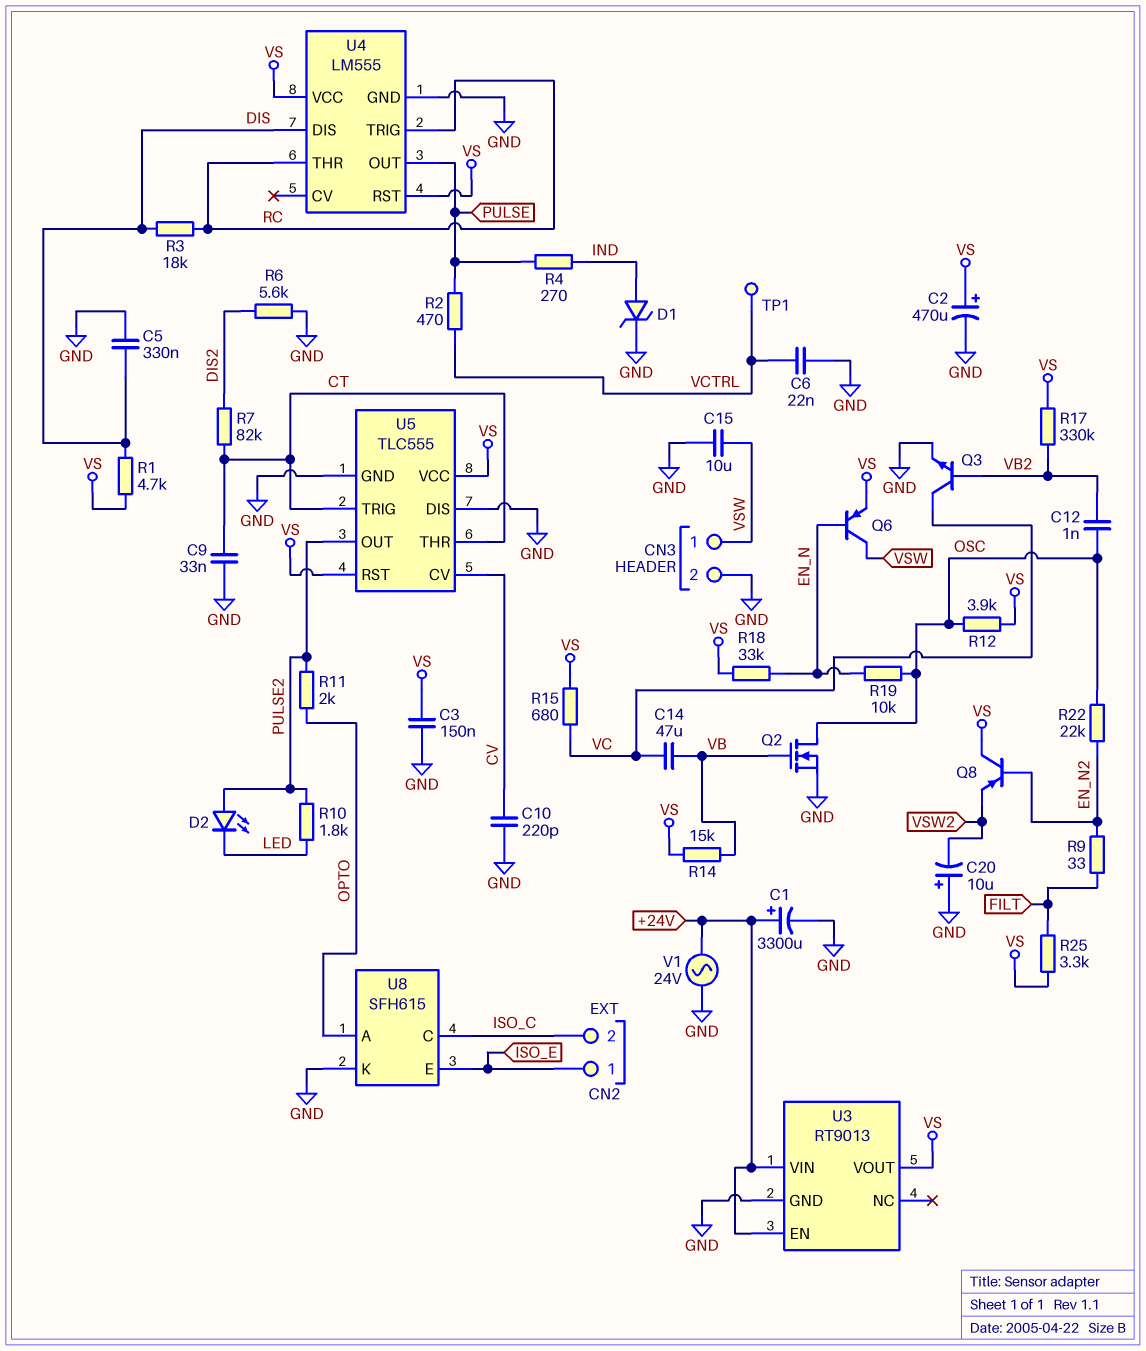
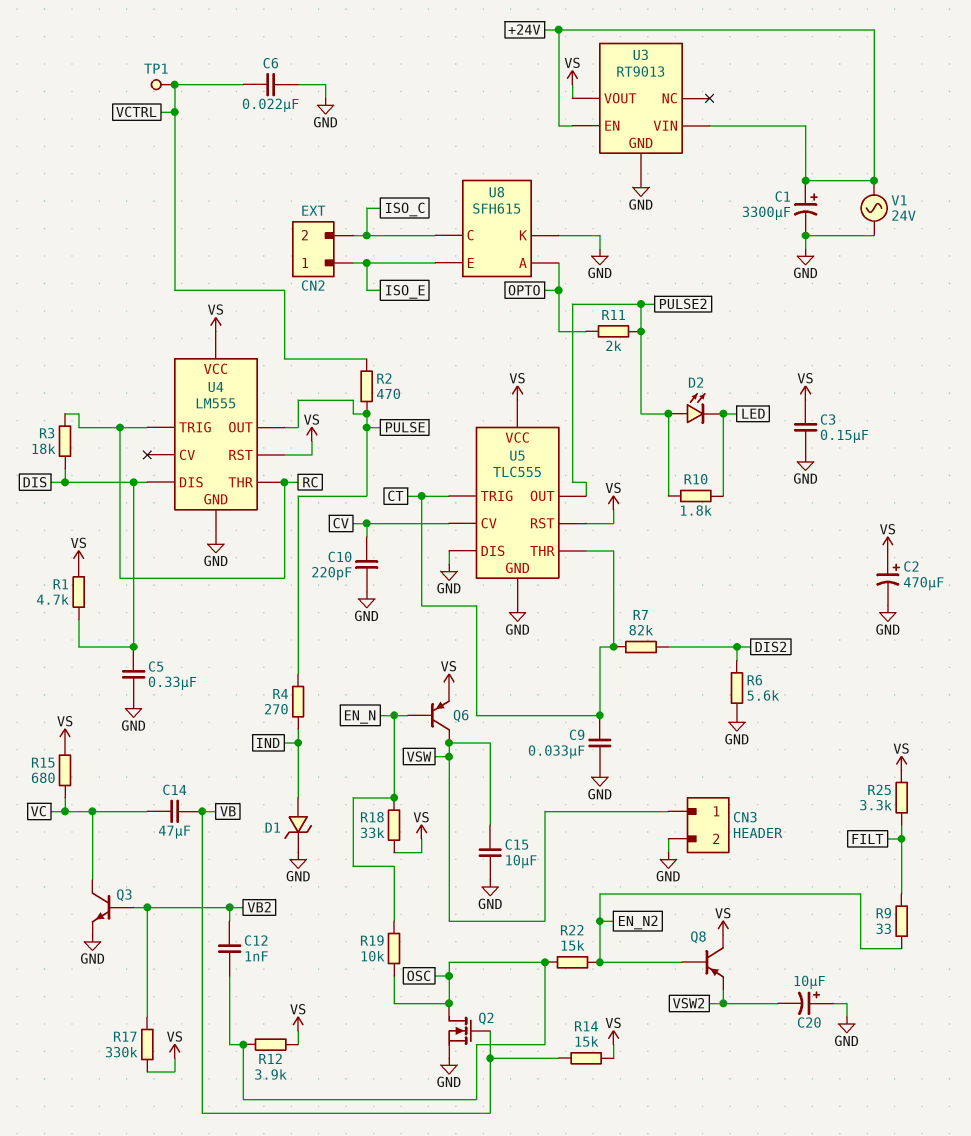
R22: 22k (EN_N2, OSC) -> 15k (EN_N2, OSC)

